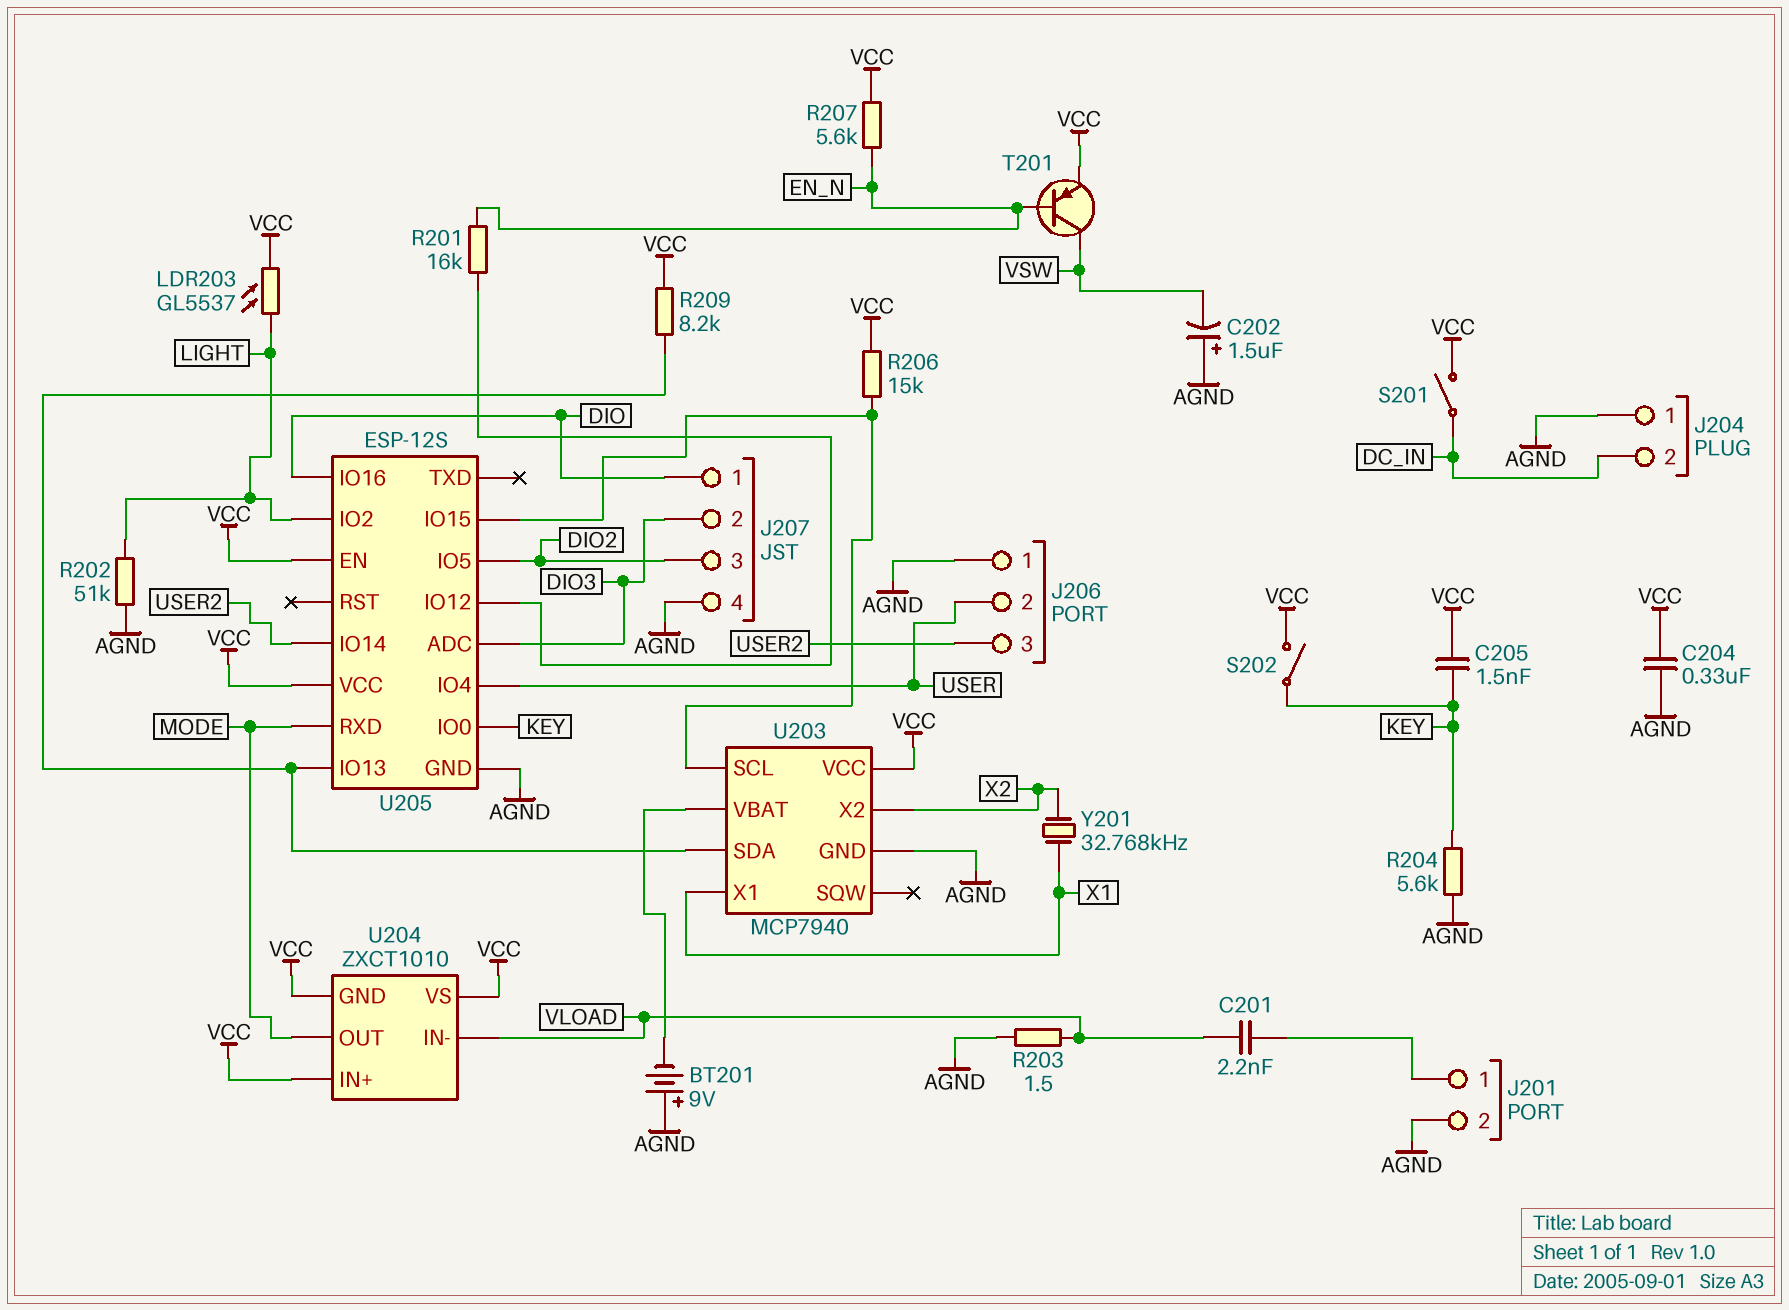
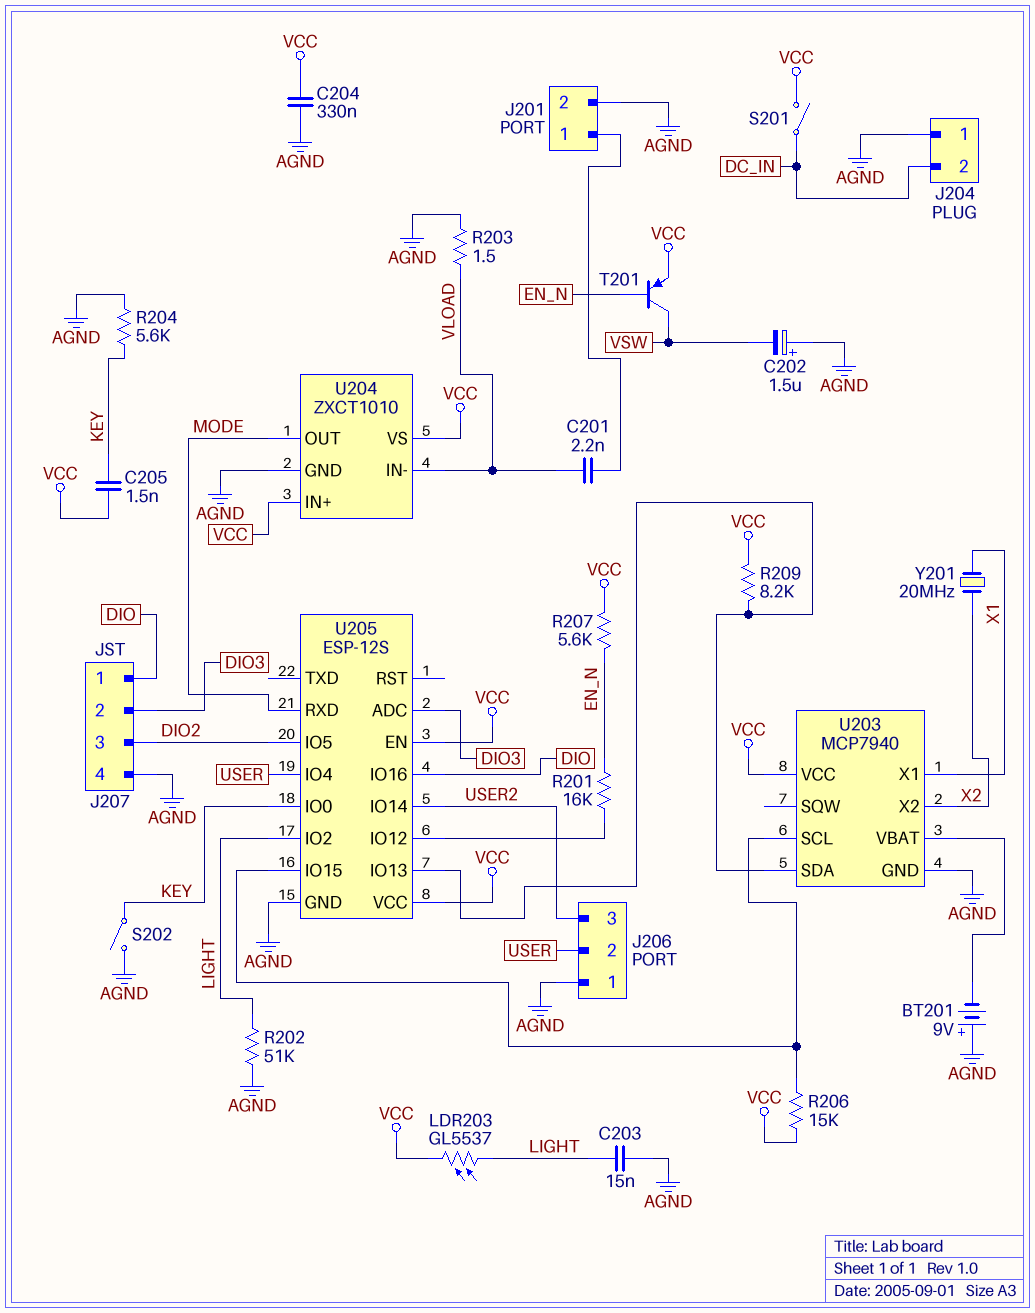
C203: none -> 15nF (AGND, LIGHT)
S202: switch (KEY, VCC) -> switch (AGND, KEY)
U204 pin GND: VCC -> AGND
Y201: 32.768kHz (X1, X2) -> 20MHz (X1, X2)

